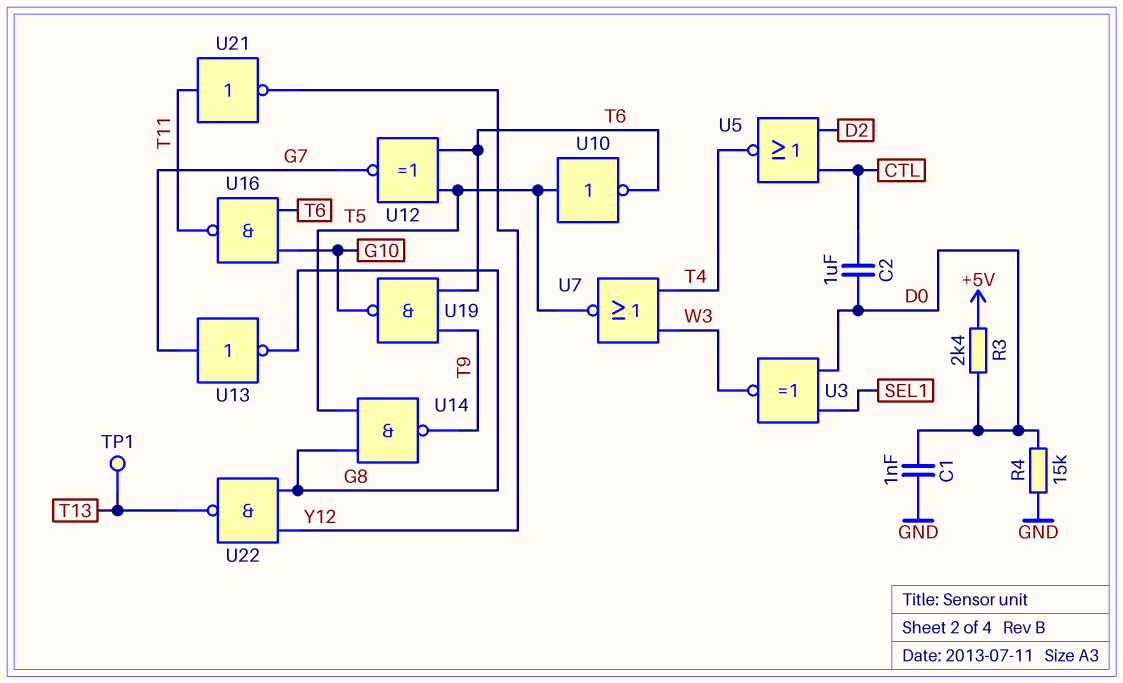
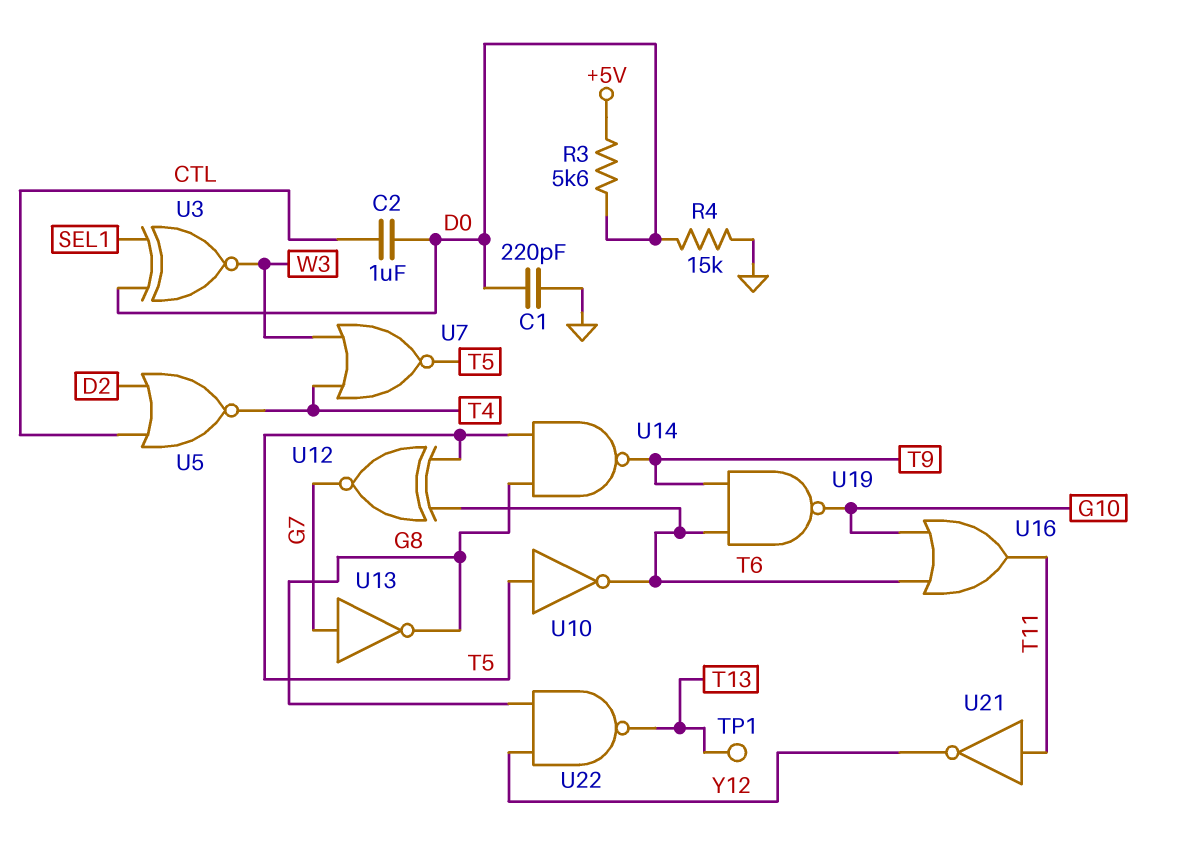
C1: 1nF (D0, GND) -> 220pF (D0, GND)
R3: 2.4k (+5V, D0) -> 5.6k (+5V, D0)
U16: NAND (in G10, in T6, out T11) -> OR (in G10, in T6, out T11)

